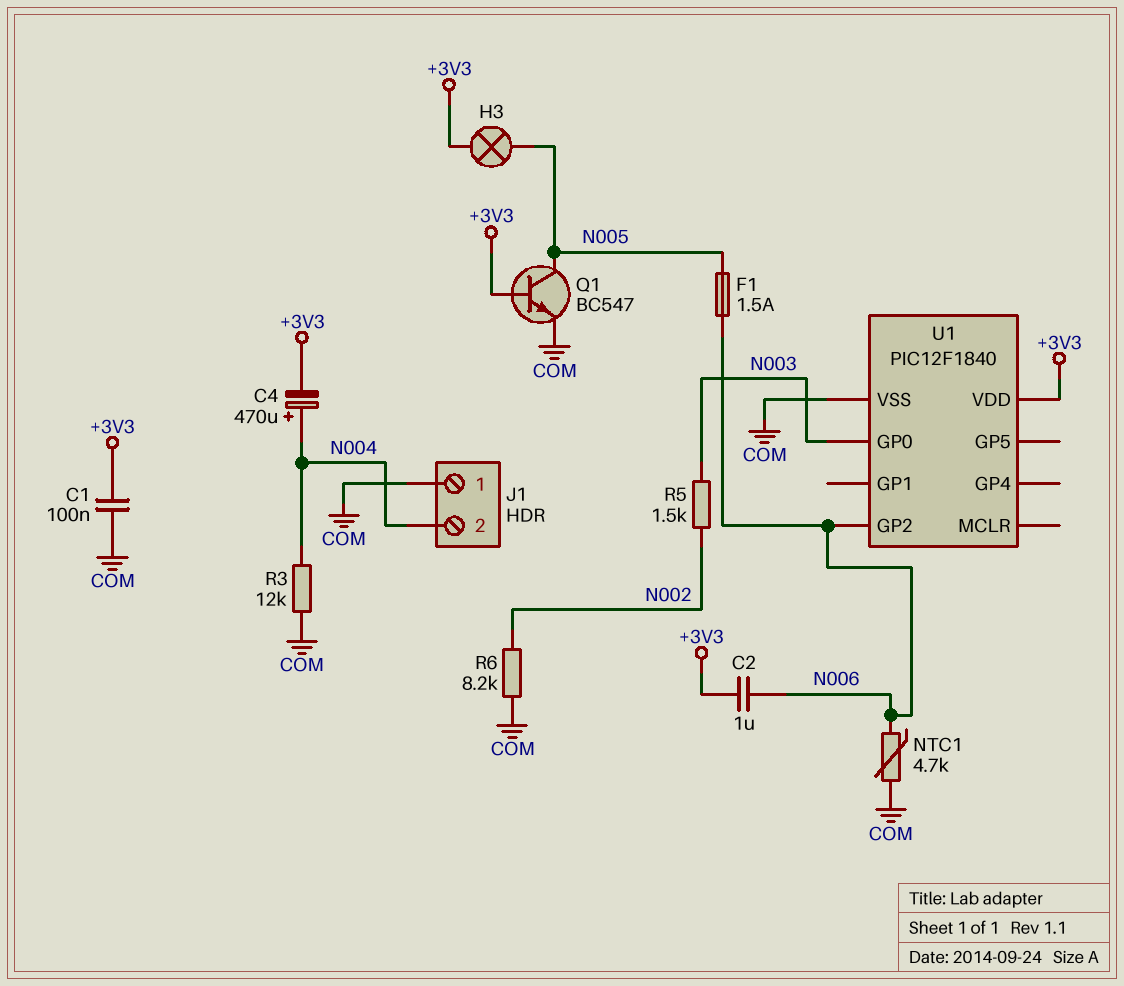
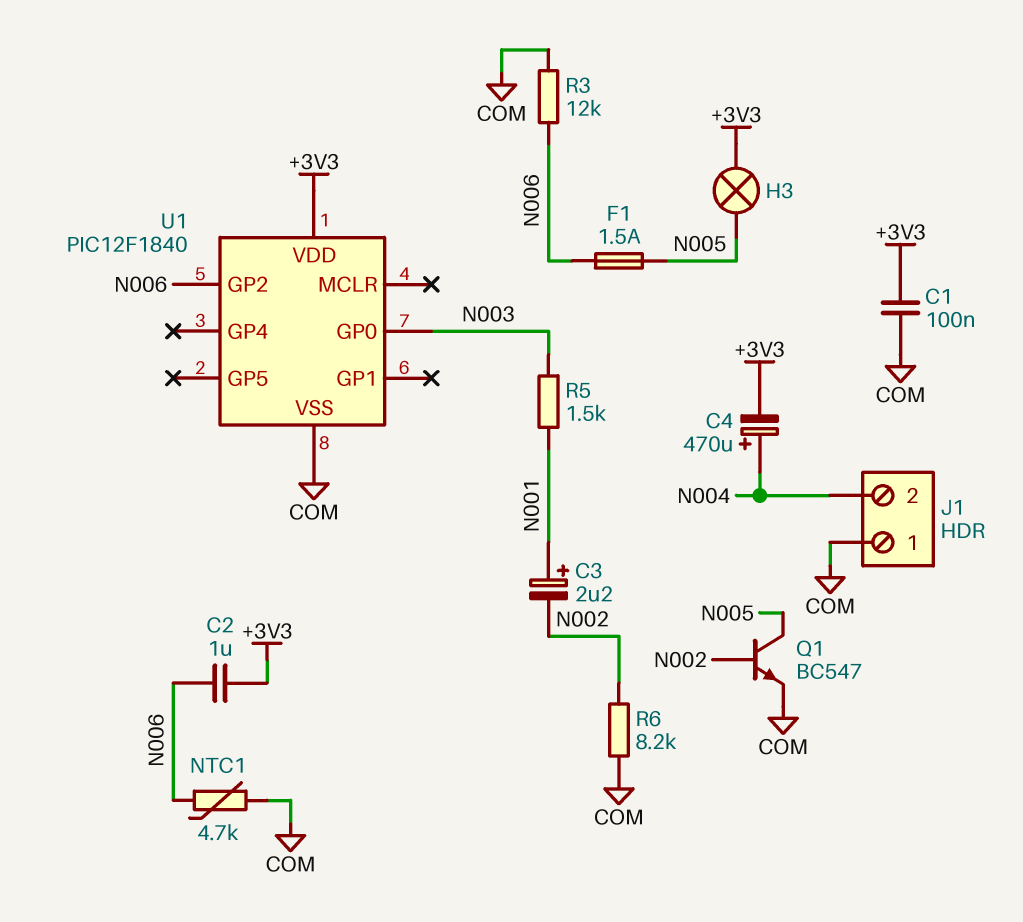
C3: none -> 2.2uF (plus N001, minus N002)
Q1: NPN BC547 (B +3V3, C N005, E COM) -> NPN BC547 (B N002, C N005, E COM)
R3: 12k (COM, N004) -> 12k (COM, N006)
R5: 1.5k (N002, N003) -> 1.5k (N001, N003)

